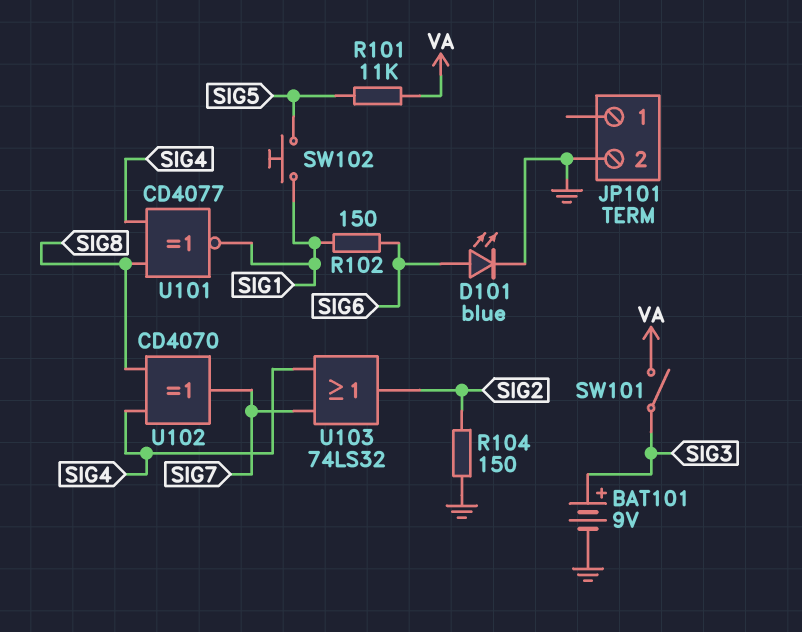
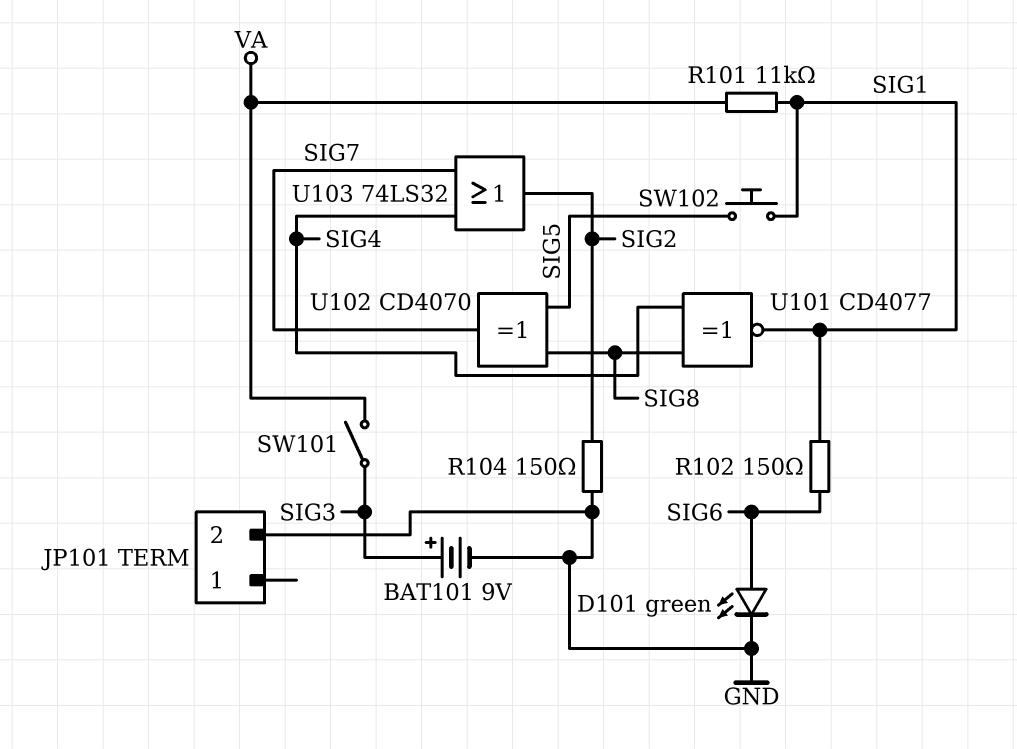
D101: LED blue (A SIG6, K GND) -> LED green (A SIG6, K GND)
R101: 11k (SIG5, VA) -> 11k (SIG1, VA)
U102: XOR CD4070 (in SIG4, in SIG8, out SIG7) -> XOR CD4070 (in SIG5, in SIG8, out SIG7)

